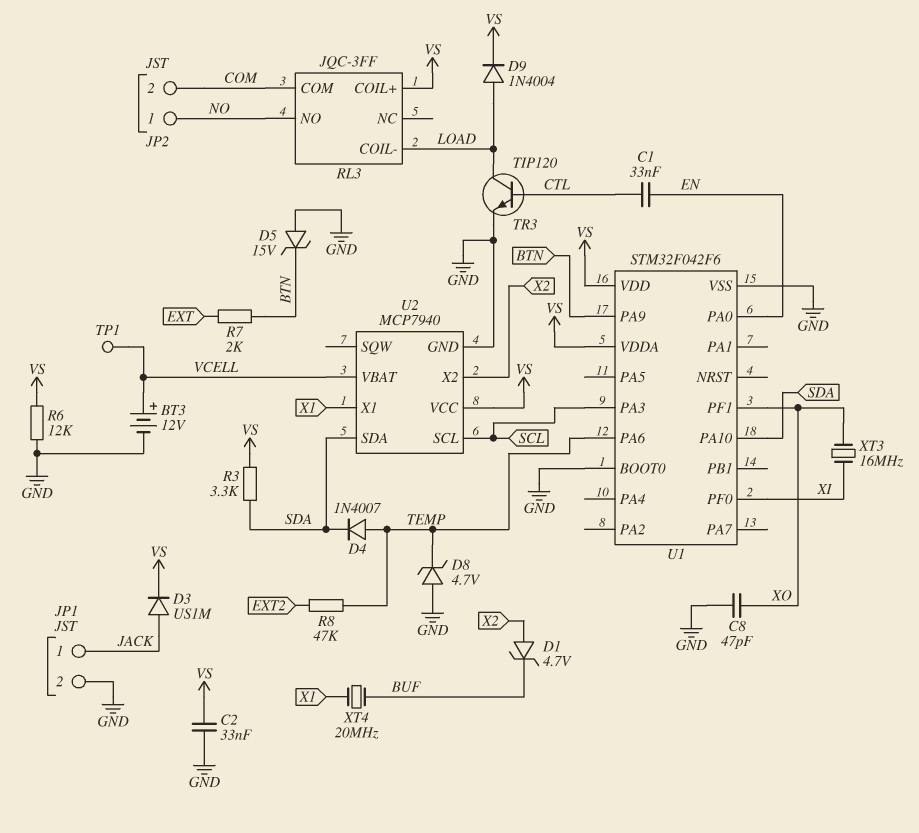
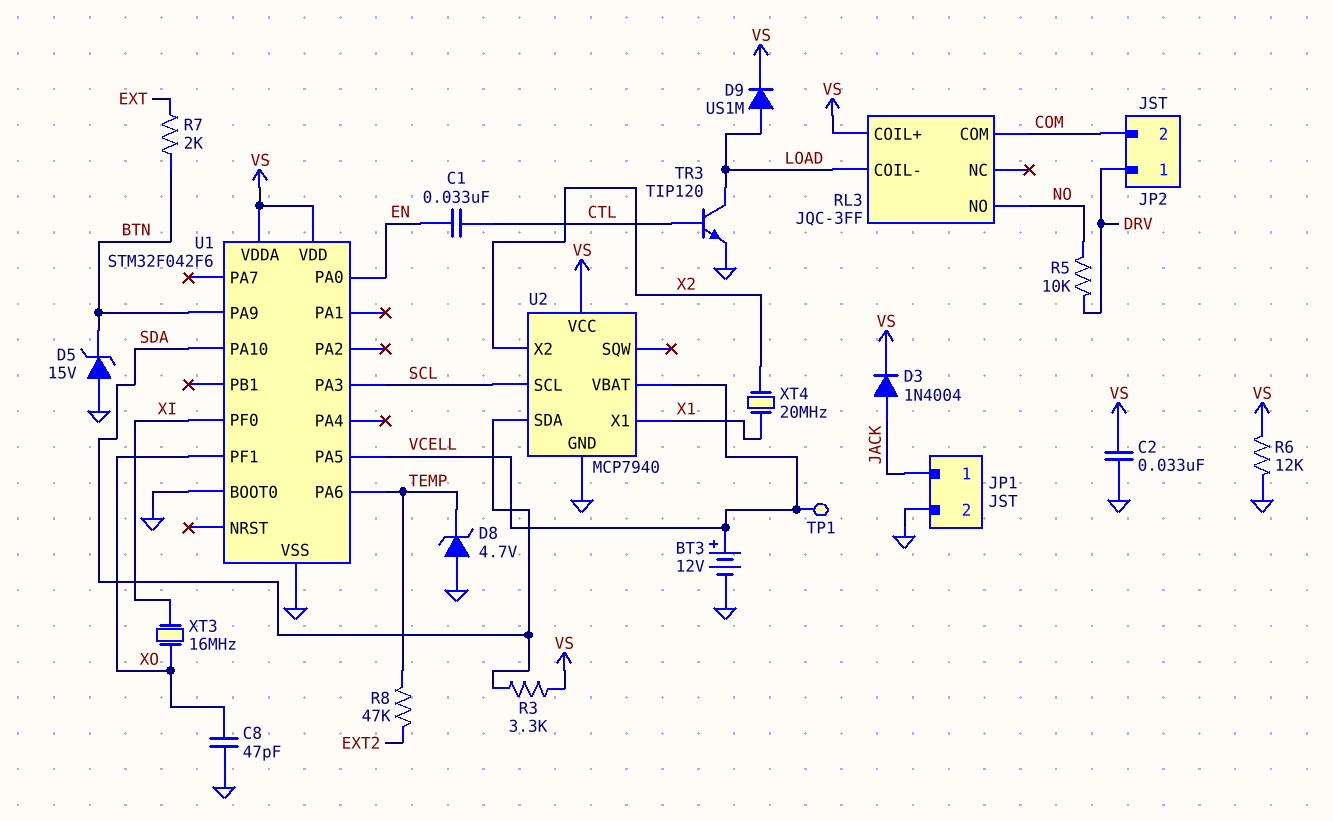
D1: zener 4.7V (A X2, K BUF) -> none
D3: diode US1M (A JACK, K VS) -> diode 1N4004 (A JACK, K VS)
D4: diode 1N4007 (A TEMP, K SDA) -> none
D9: diode 1N4004 (A LOAD, K VS) -> diode US1M (A LOAD, K VS)
JP2 pin 1: NO -> DRV
R5: none -> 10k (DRV, NO)
U1 pin PA5: none -> VCELL
XT4: 20MHz (BUF, X1) -> 20MHz (X1, X2)

